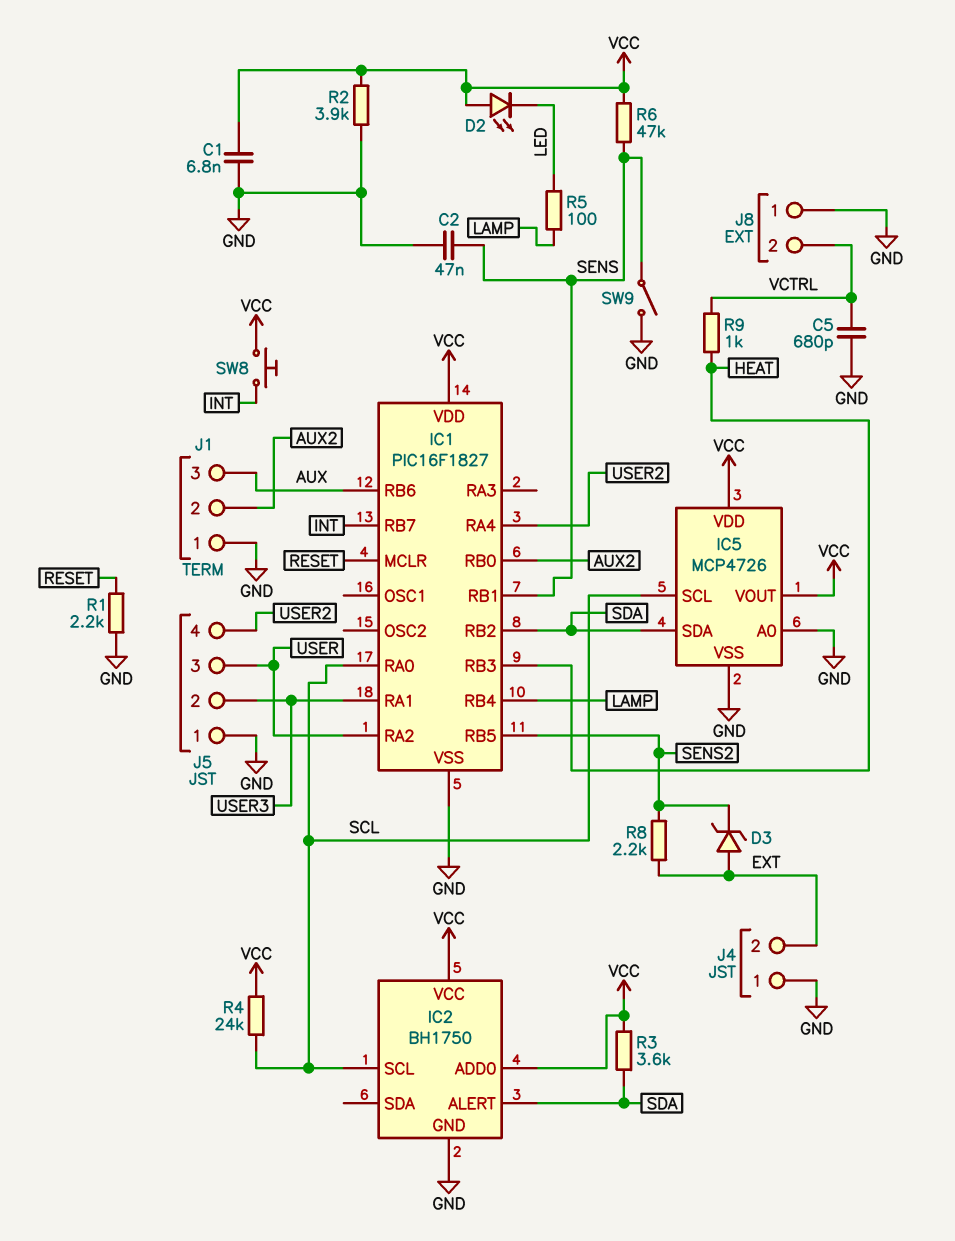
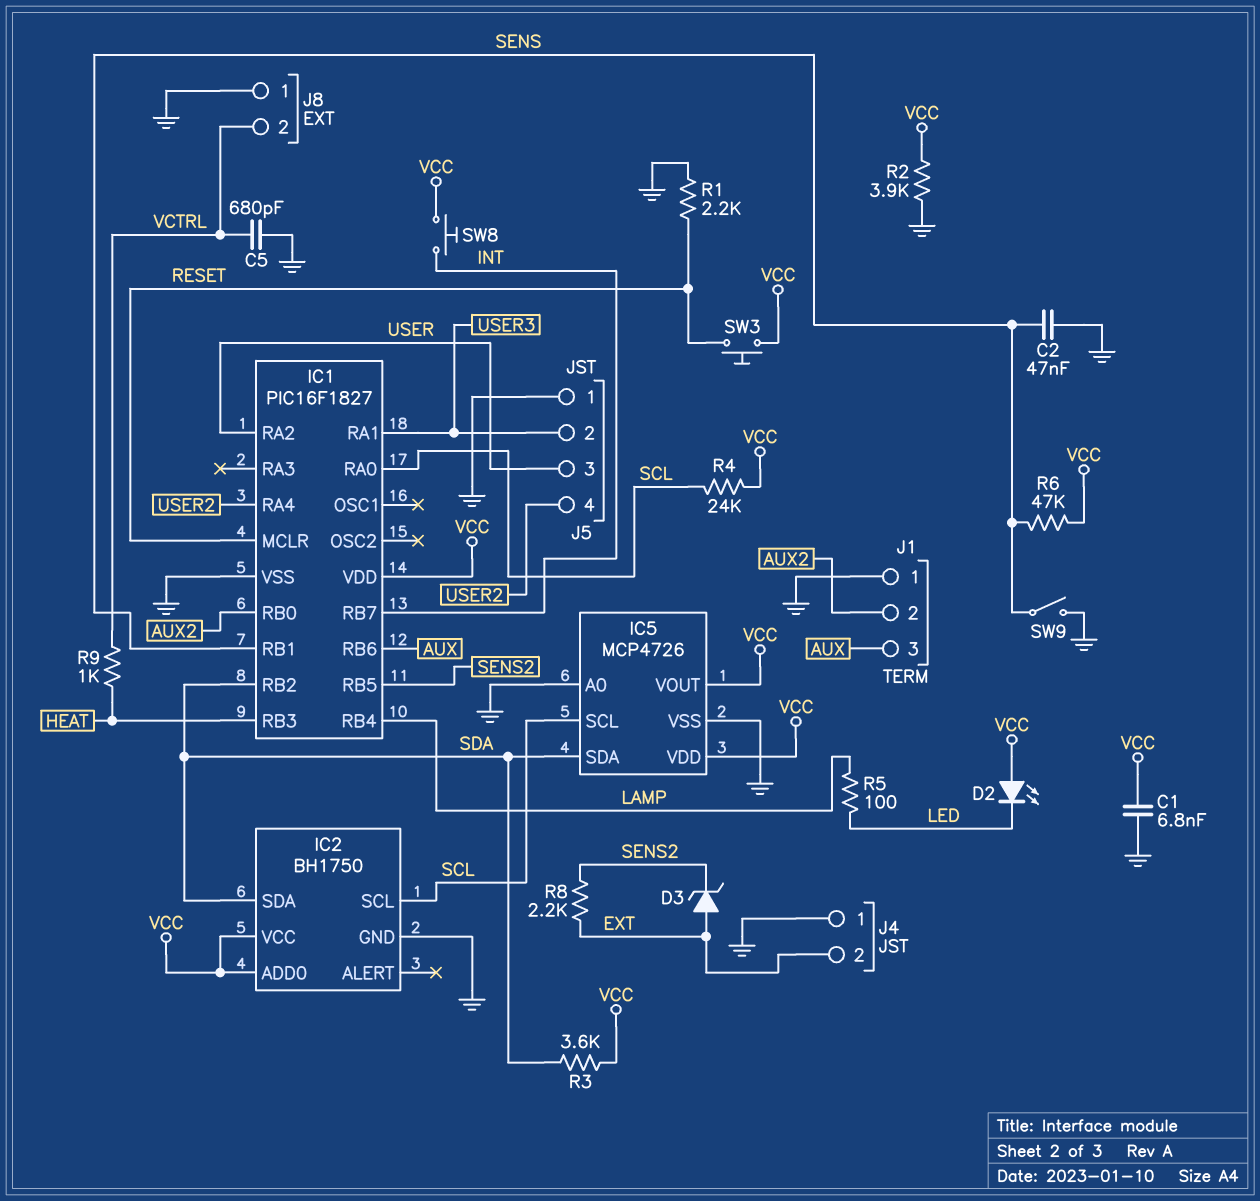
IC2 pin ALERT: SDA -> none
IC2 pin SDA: none -> SDA
SW3: none -> button (RESET, VCC)

